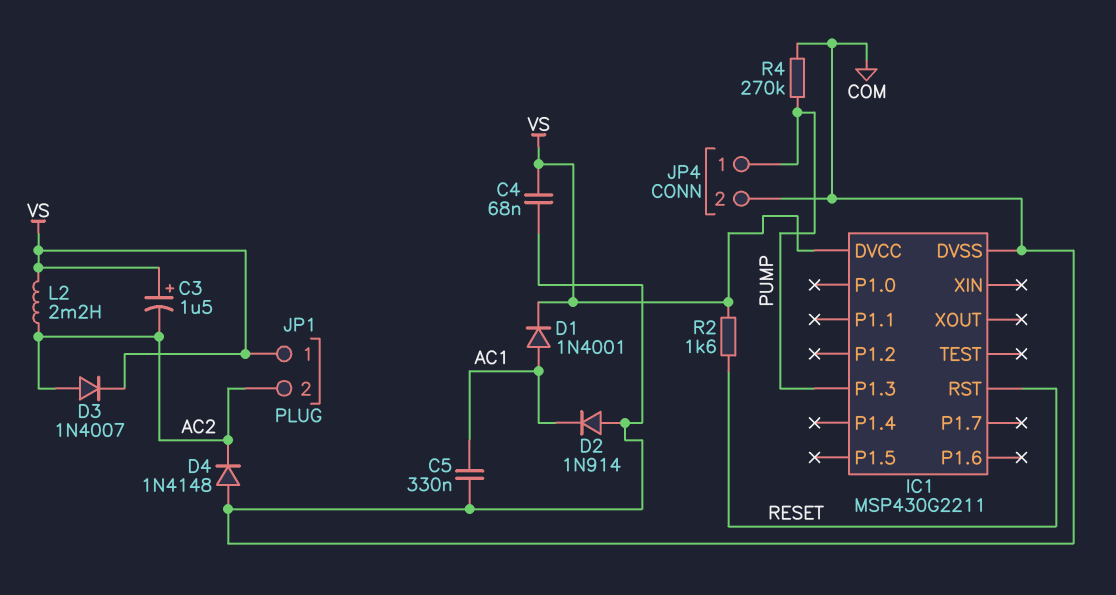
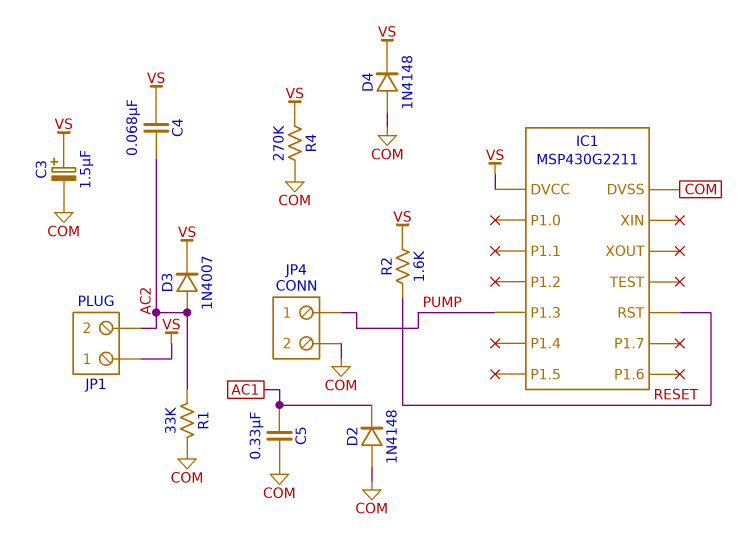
C3: 1.5uF (plus VS, minus AC2) -> 1.5uF (plus VS, minus COM)
C4: 68nF (COM, VS) -> 68nF (AC2, VS)
D1: diode 1N4001 (A AC1, K VS) -> none
D2: diode 1N914 (A COM, K AC1) -> diode 1N4148 (A COM, K AC1)
D4: diode 1N4148 (A COM, K AC2) -> diode 1N4148 (A COM, K VS)
L2: 2.2mH (AC2, VS) -> none
R1: none -> 33k (AC2, COM)
R4: 270k (COM, PUMP) -> 270k (COM, VS)

